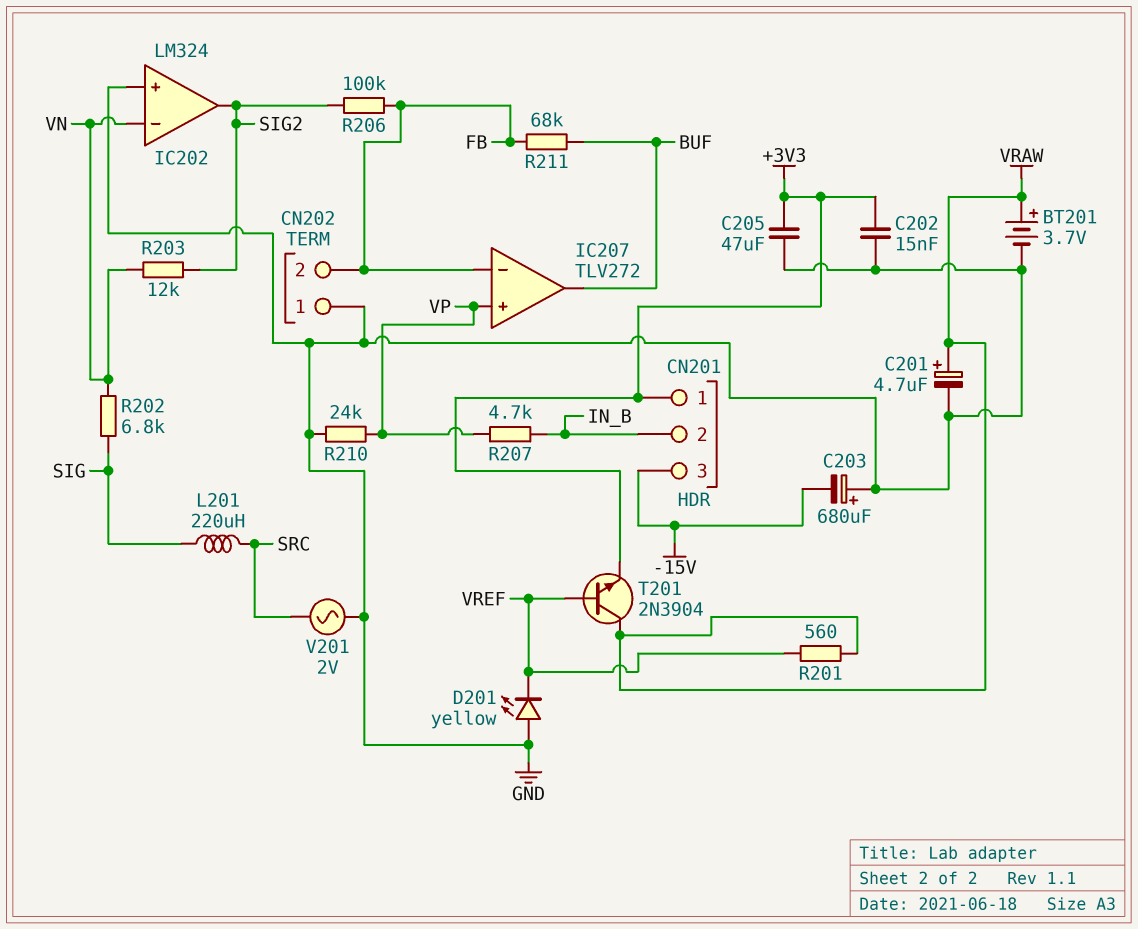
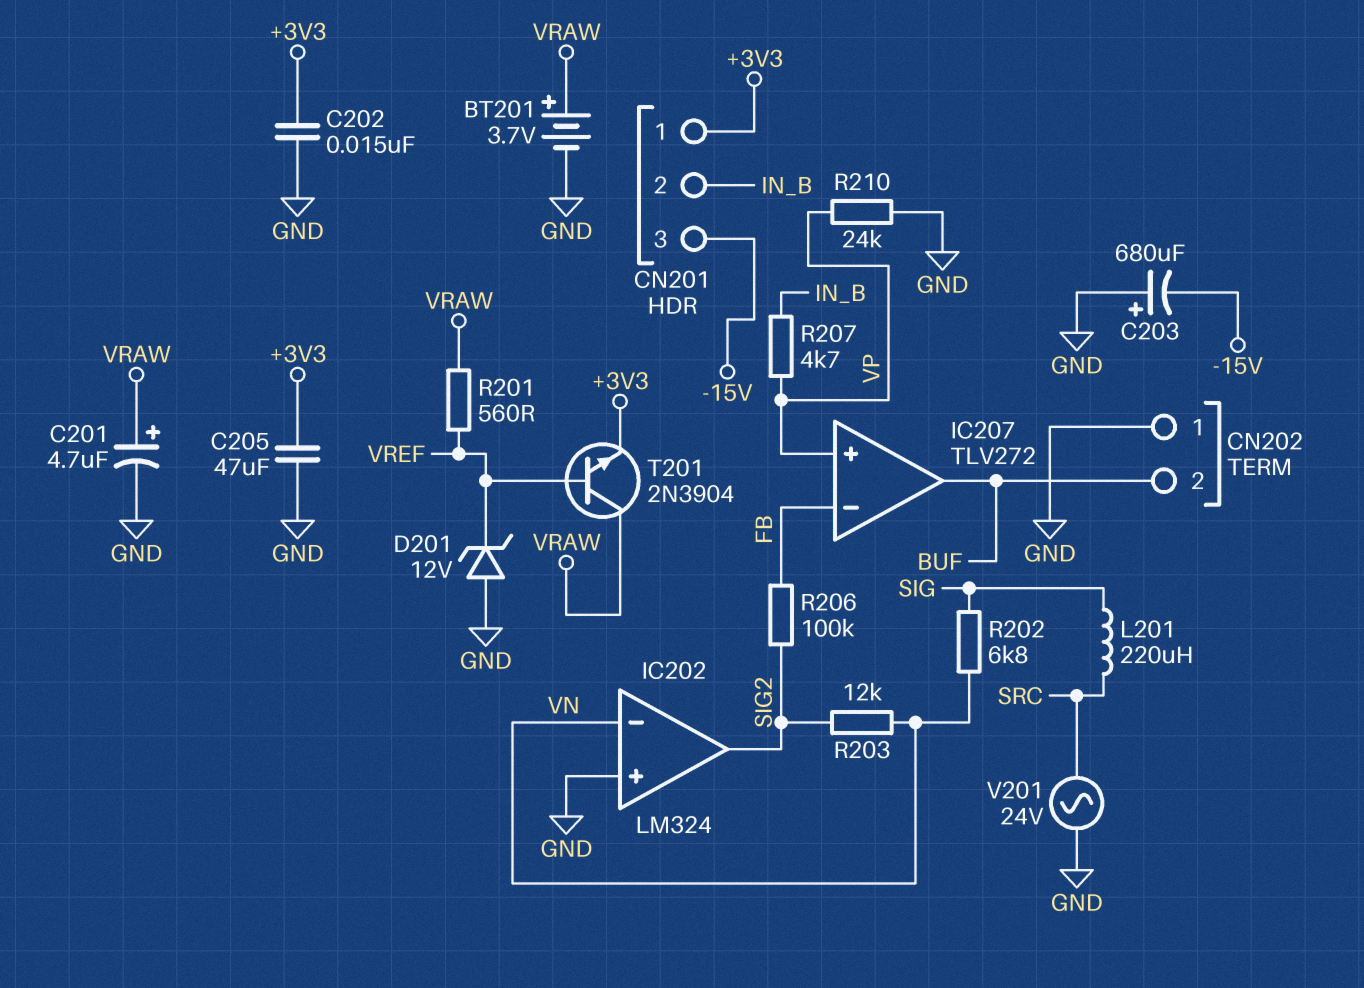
CN202 pin 2: FB -> BUF
D201: LED yellow (A GND, K VREF) -> zener 12V (A GND, K VREF)
R211: 68k (BUF, FB) -> none
V201: AC 2V (GND, SRC) -> AC 24V (GND, SRC)

